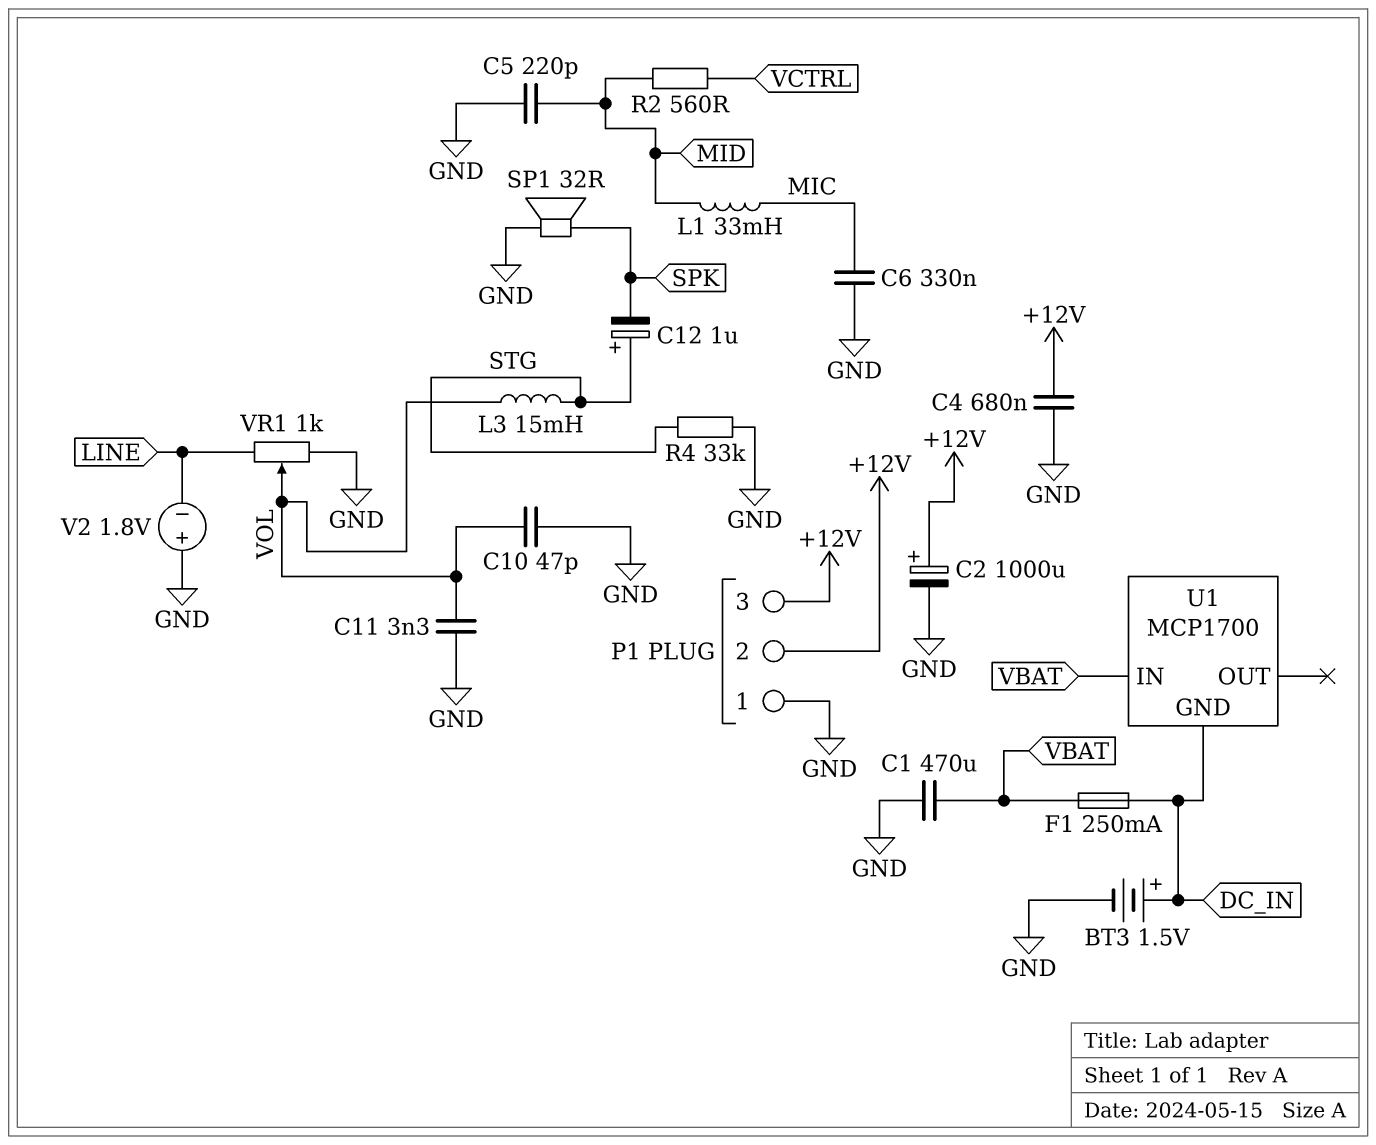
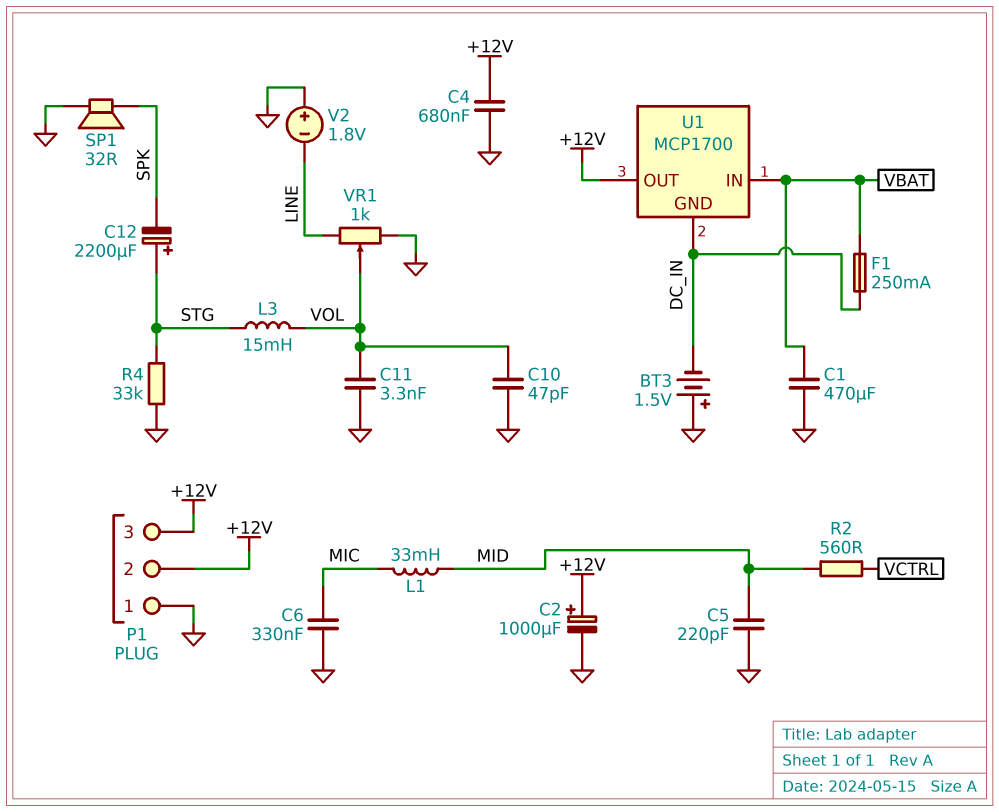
BT3: 1.5V (plus DC_IN, minus GND) -> 1.5V (plus GND, minus DC_IN)
C12: 1uF (plus STG, minus SPK) -> 2200uF (plus STG, minus SPK)
U1 pin OUT: none -> +12V

